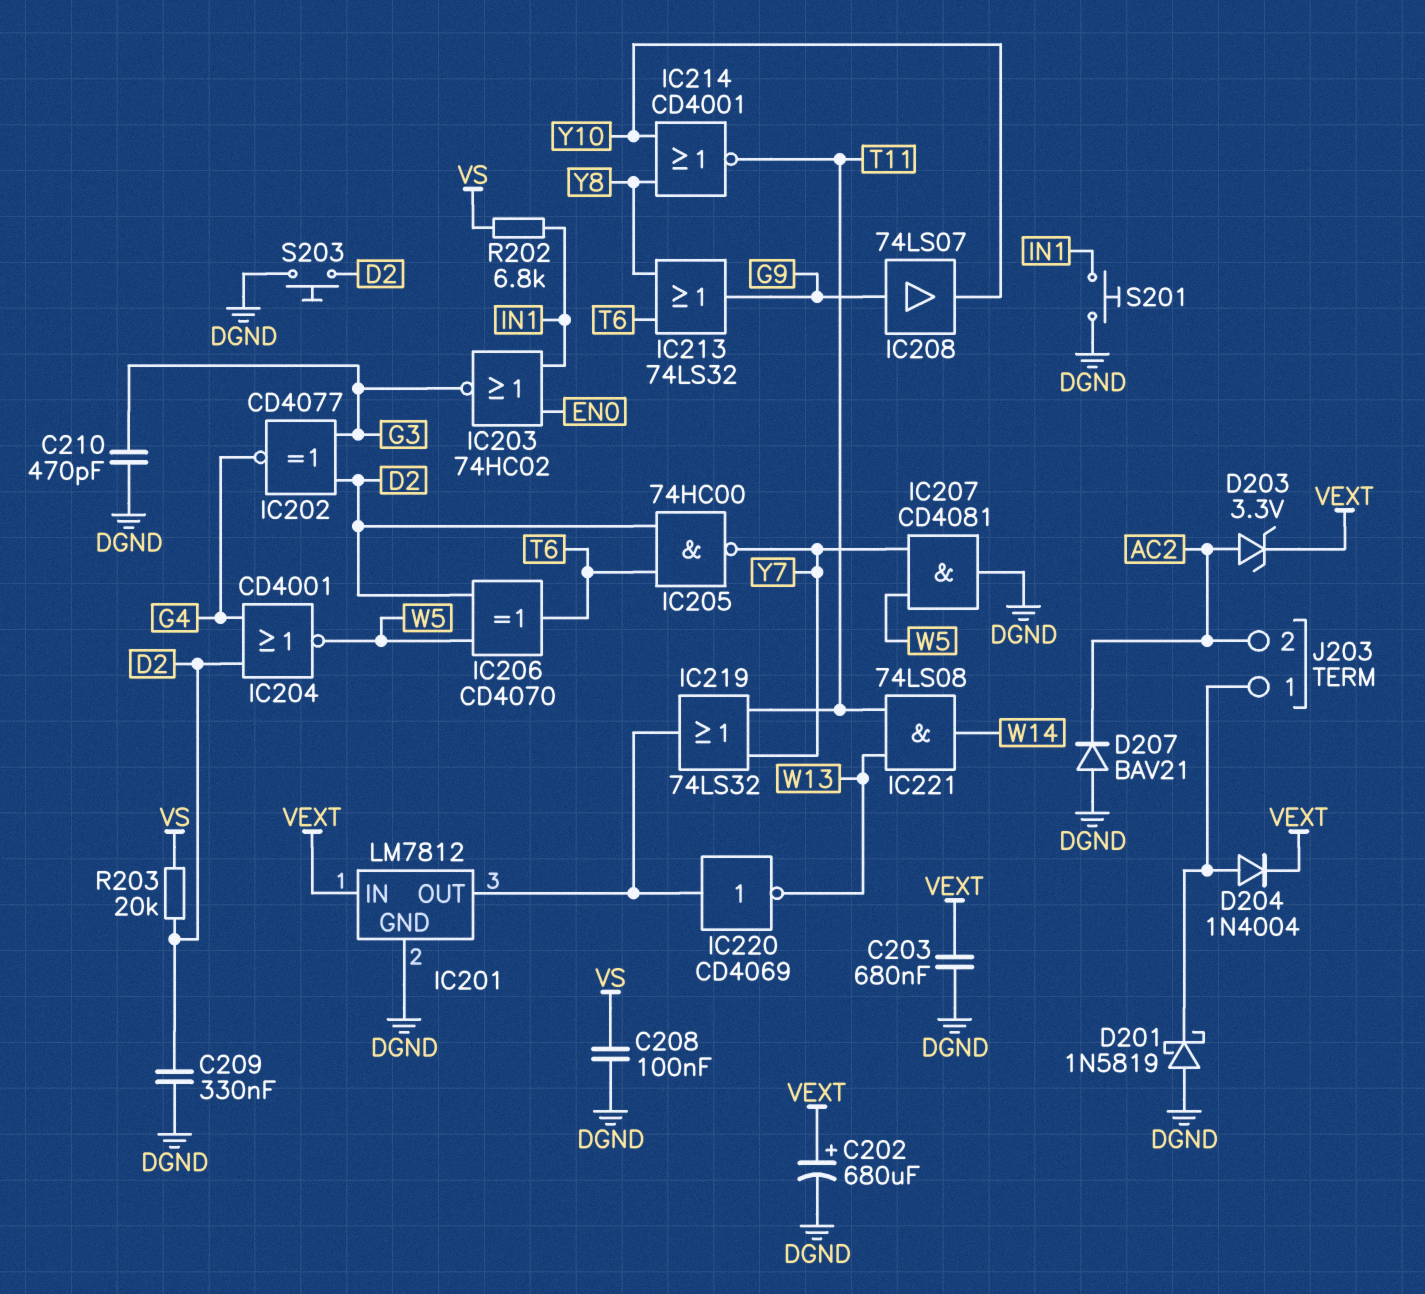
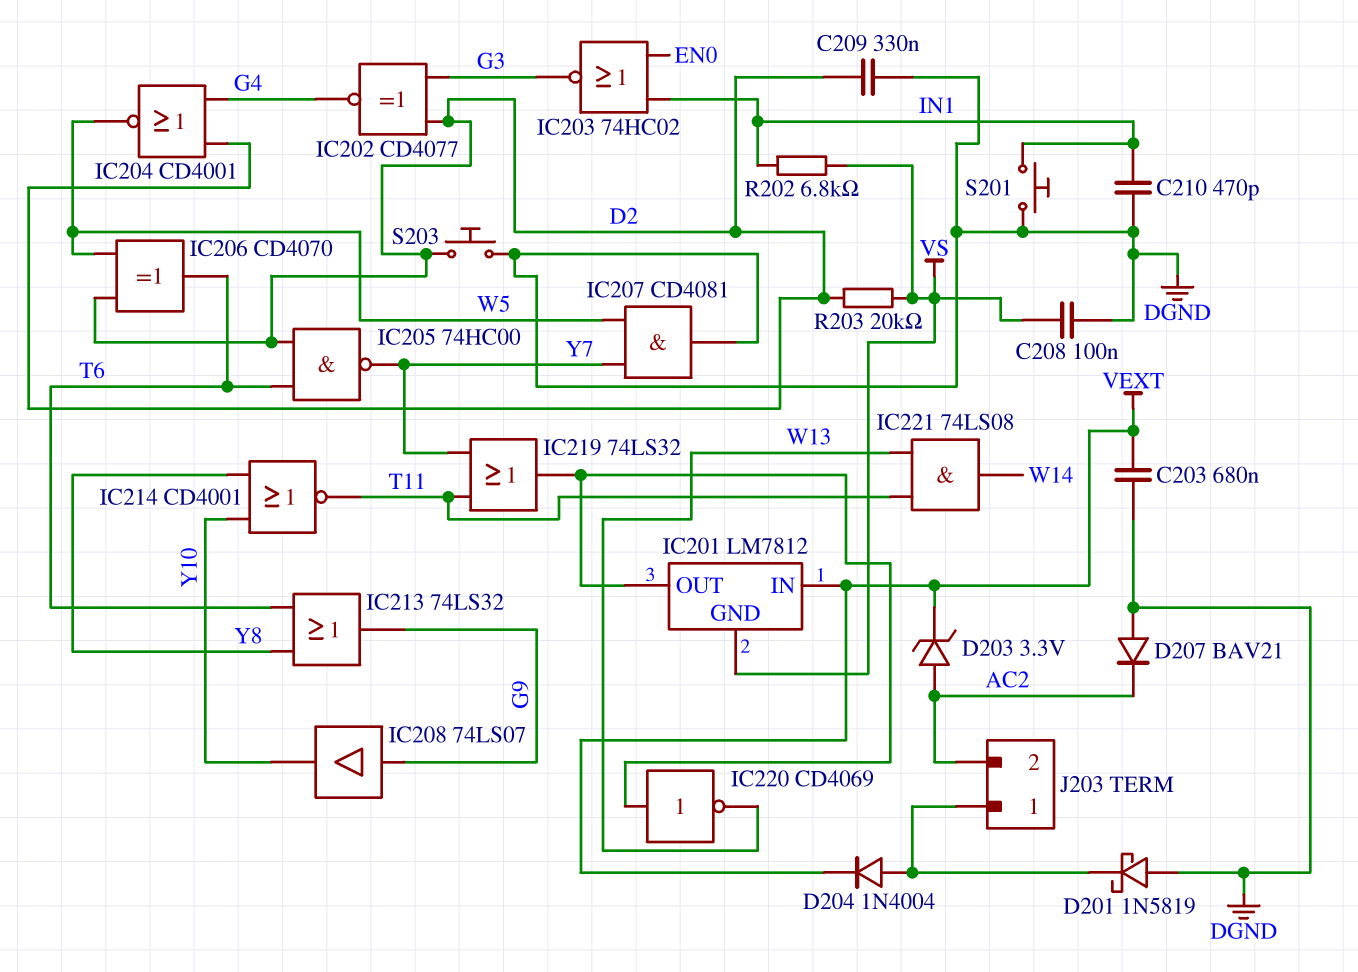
C202: 680uF (plus VEXT, minus DGND) -> none
C210: 470pF (DGND, G3) -> 470pF (DGND, IN1)
IC201 pin GND: DGND -> VS

